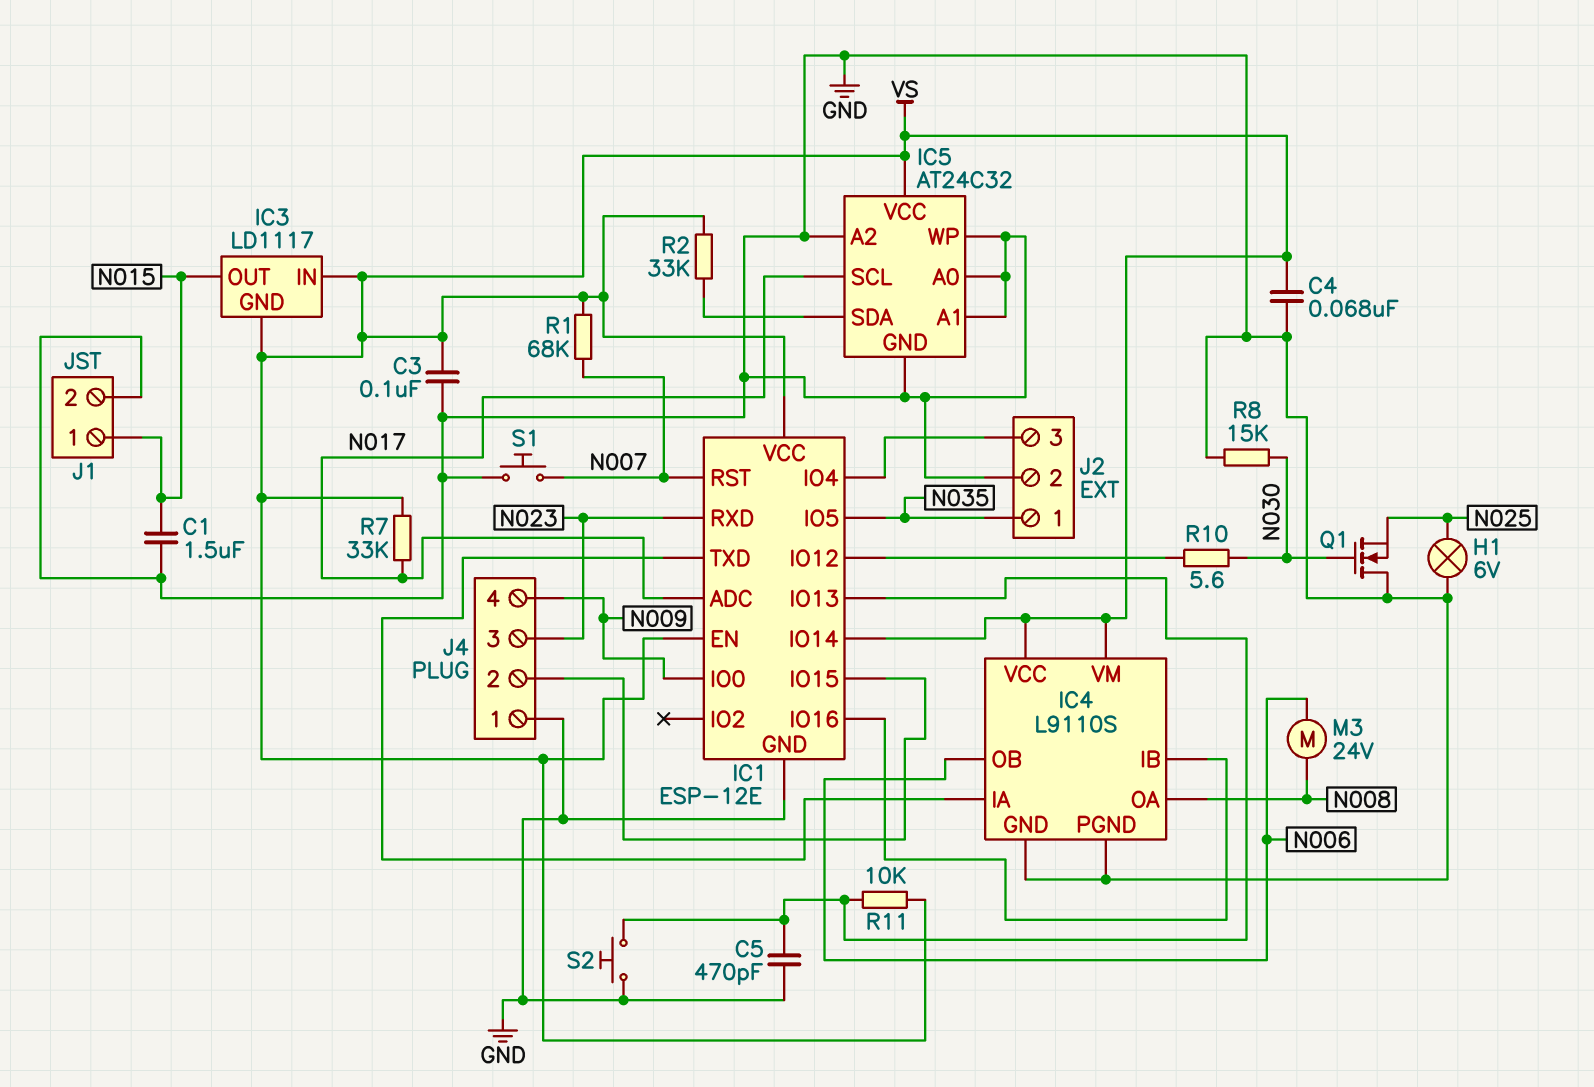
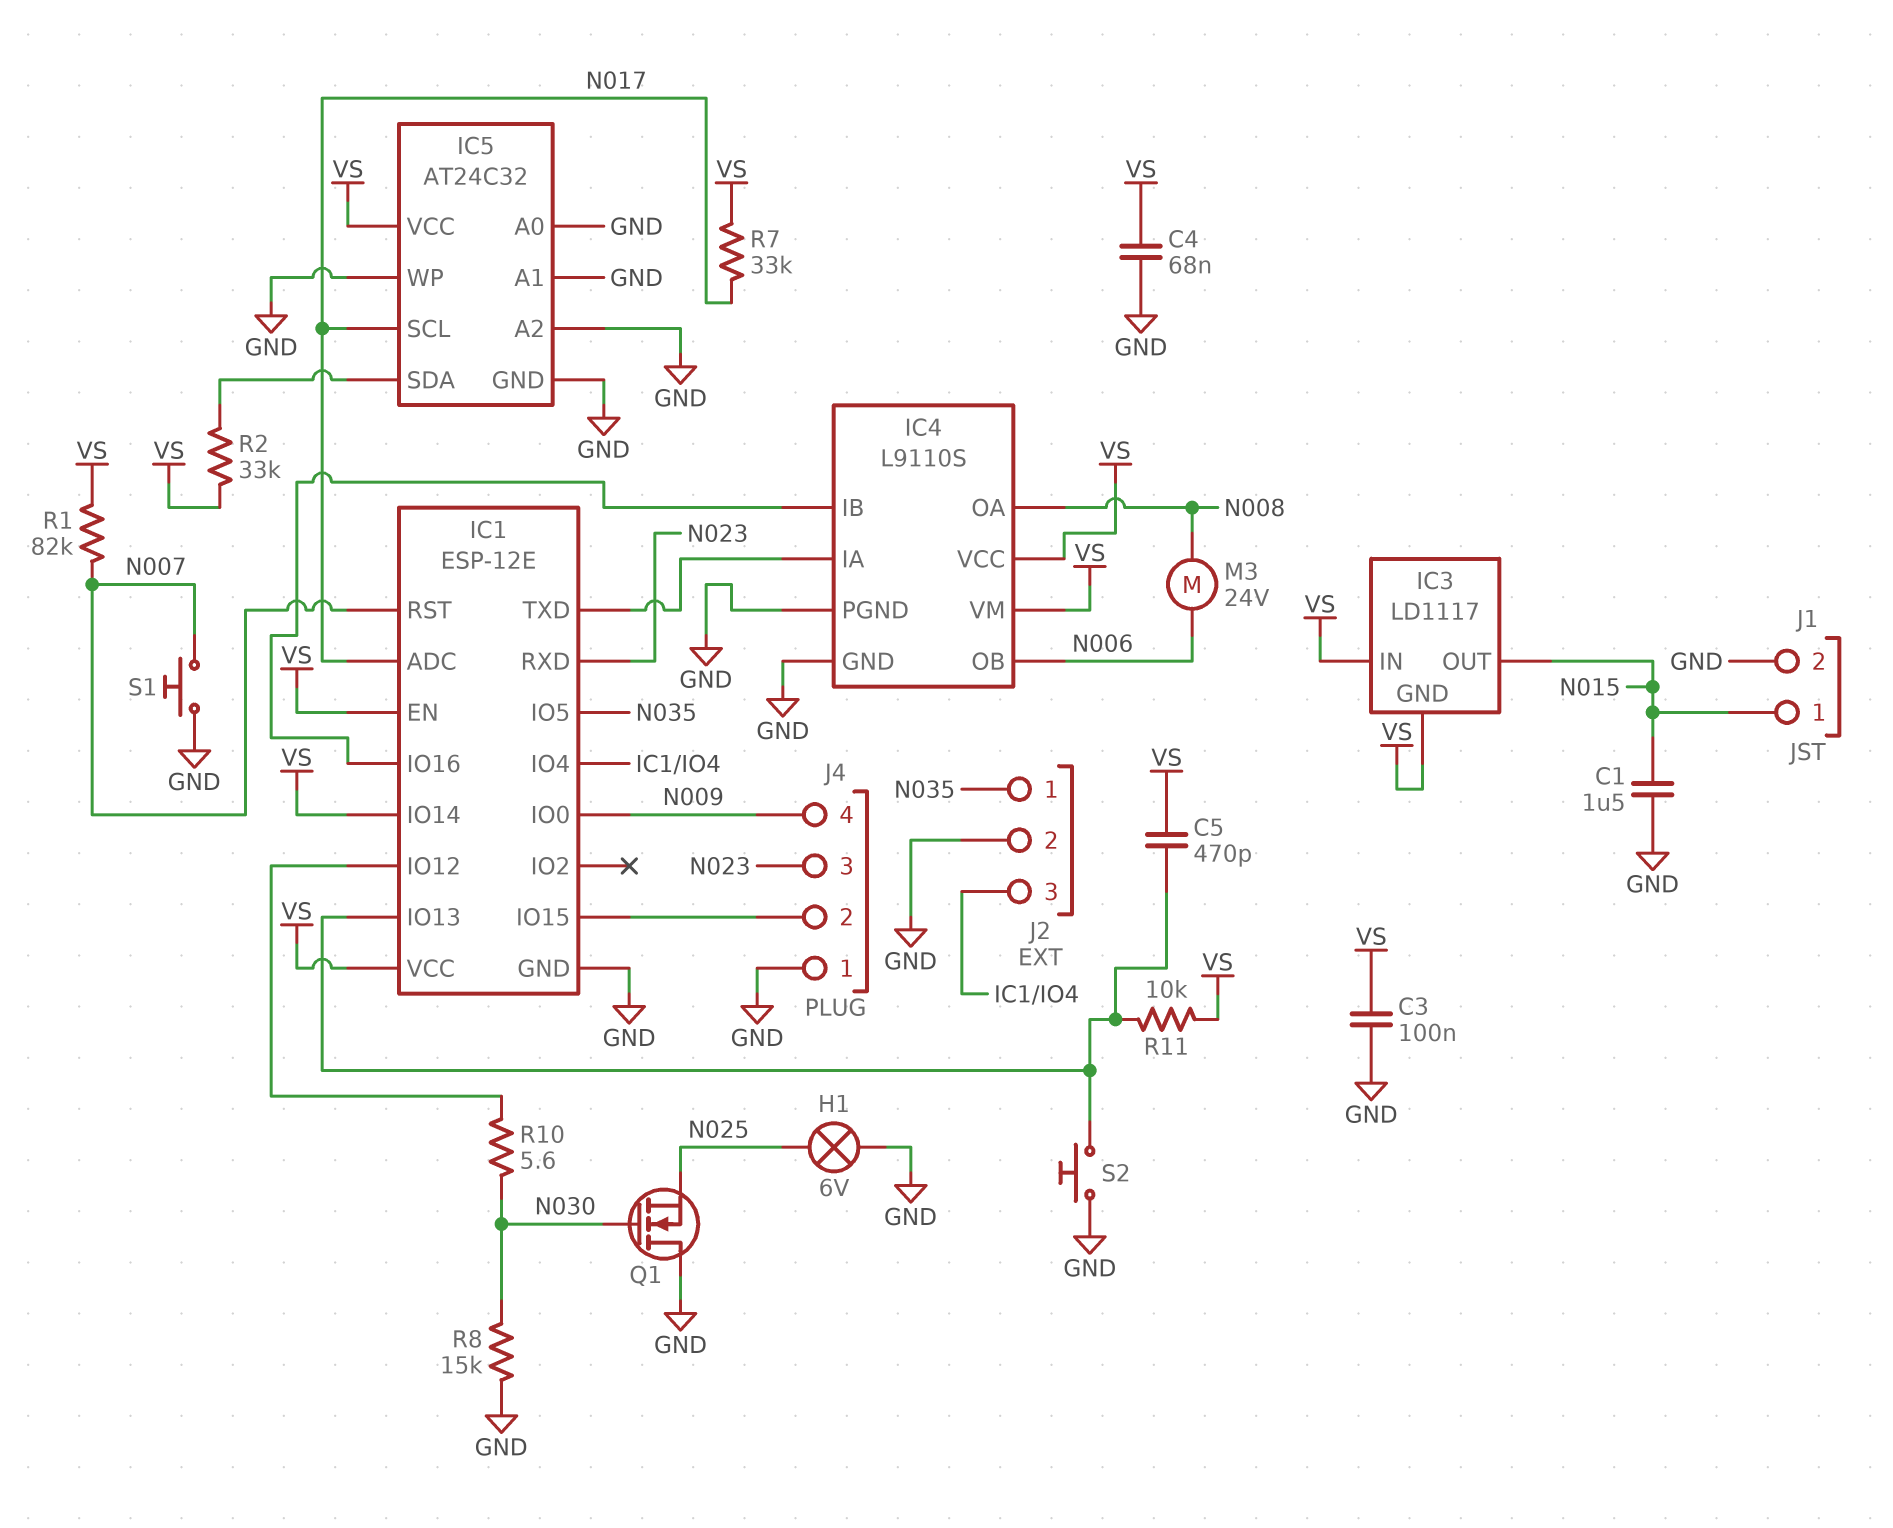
C5: 470pF (GND, IC1/IO13) -> 470pF (IC1/IO13, VS)
R1: 68k (N007, VS) -> 82k (N007, VS)

